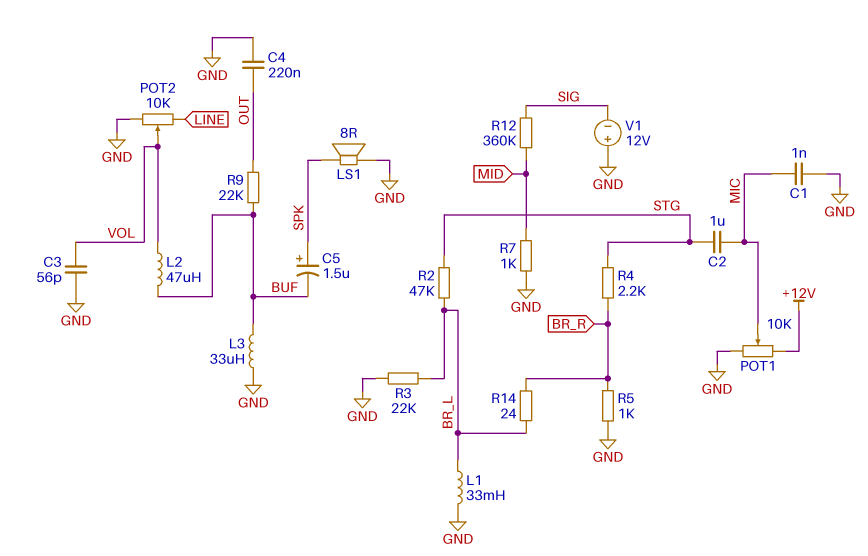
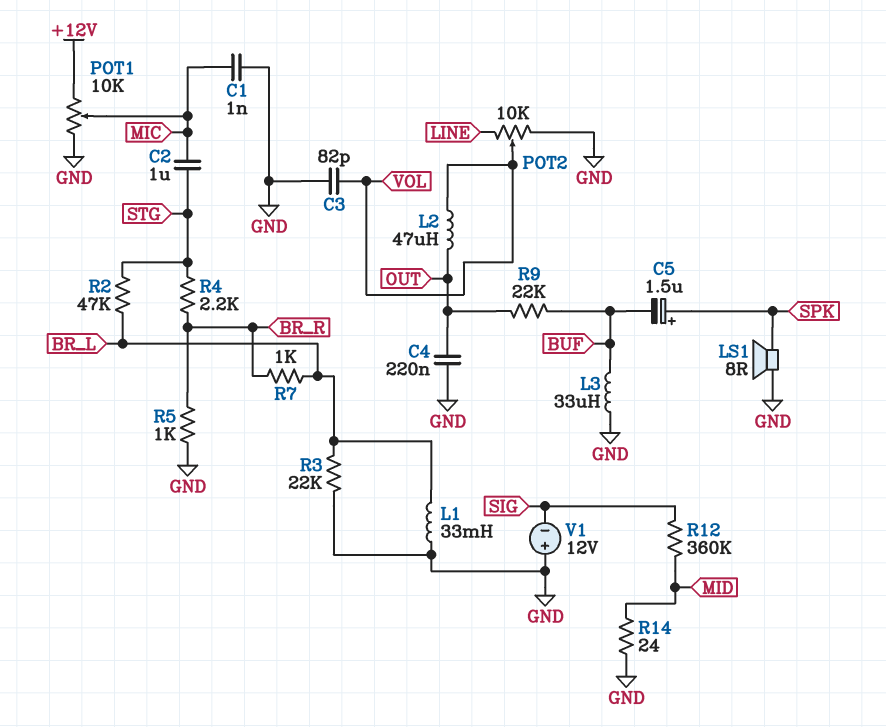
C3: 56pF (GND, VOL) -> 82pF (GND, VOL)
L2: 47uH (BUF, VOL) -> 47uH (OUT, VOL)
R7: 1k (GND, MID) -> 1k (BR_L, BR_R)
R14: 24 (BR_L, BR_R) -> 24 (GND, MID)

